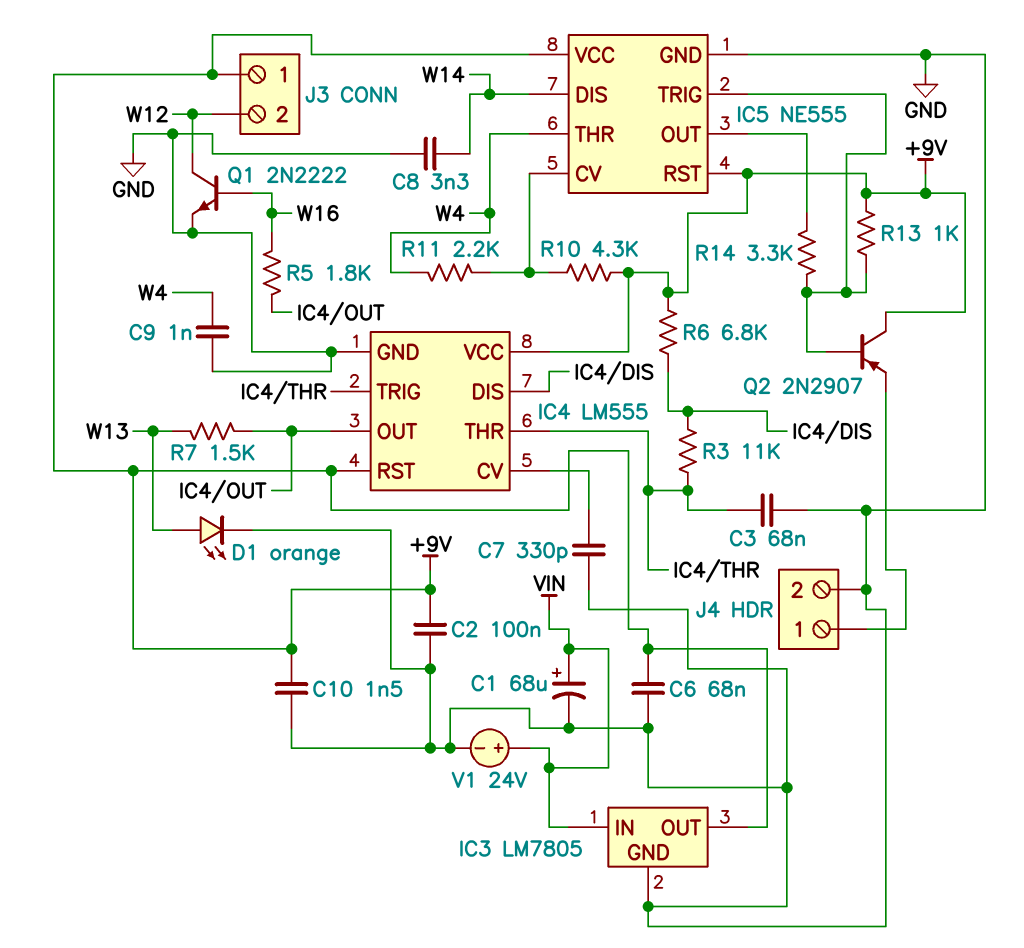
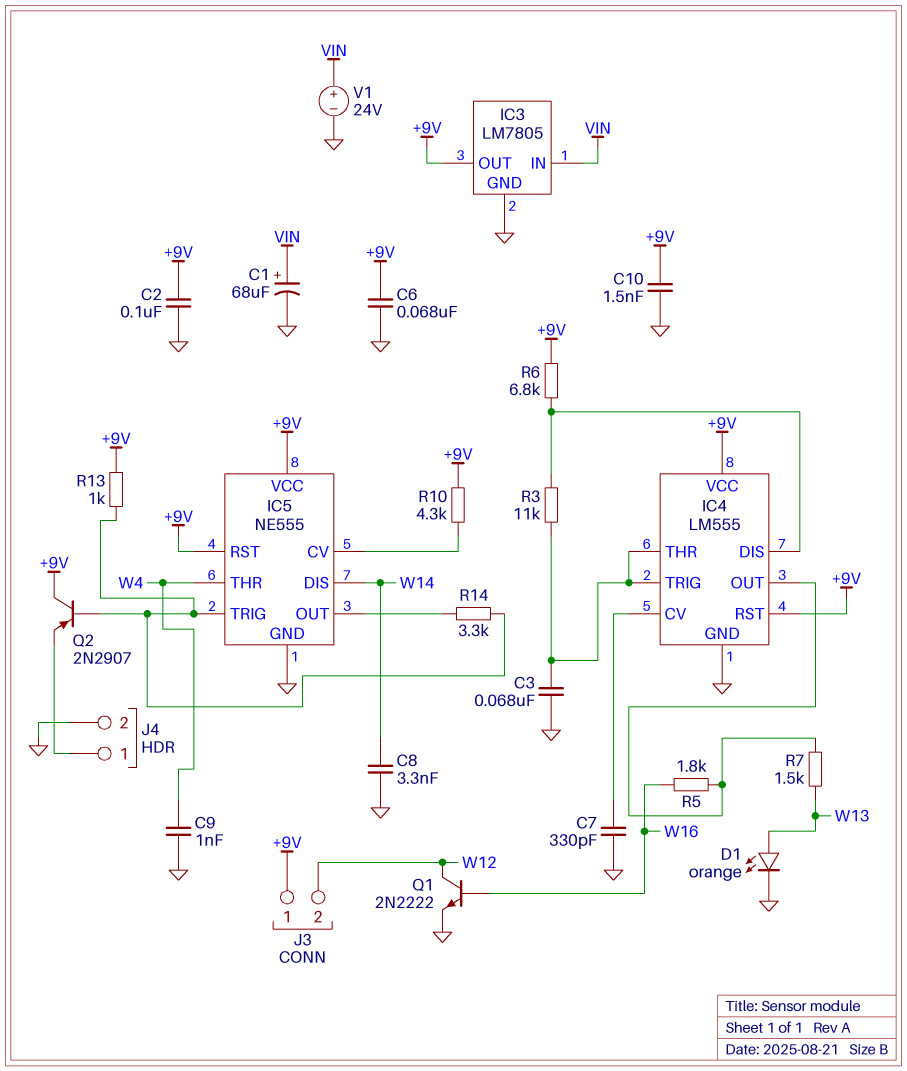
R11: 2.2k (IC5/CV, W4) -> none

